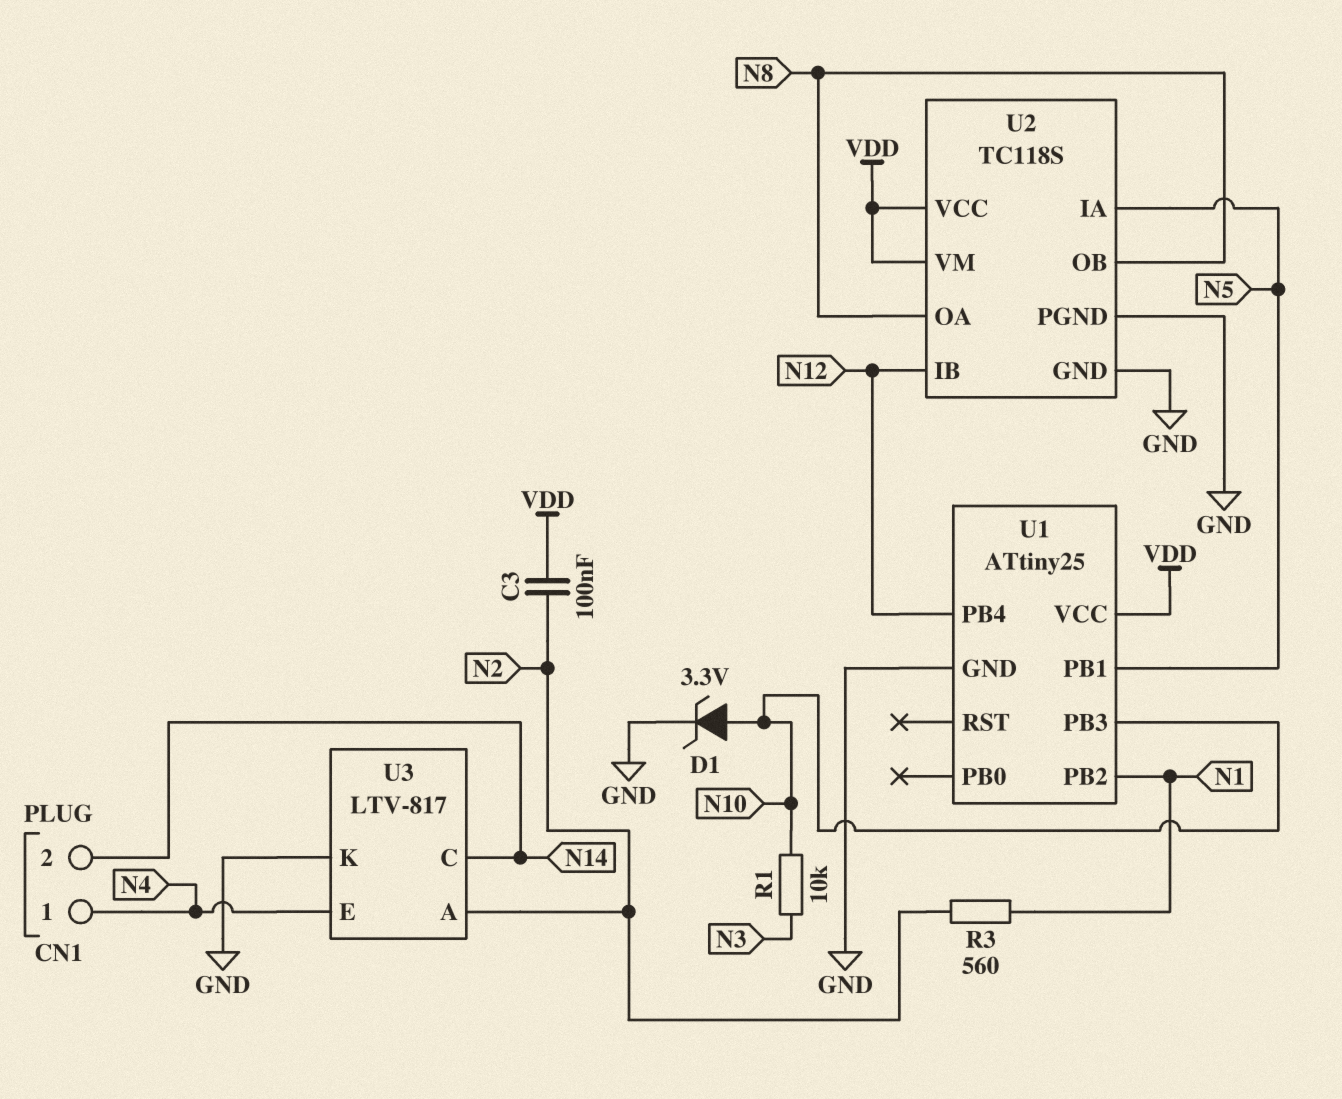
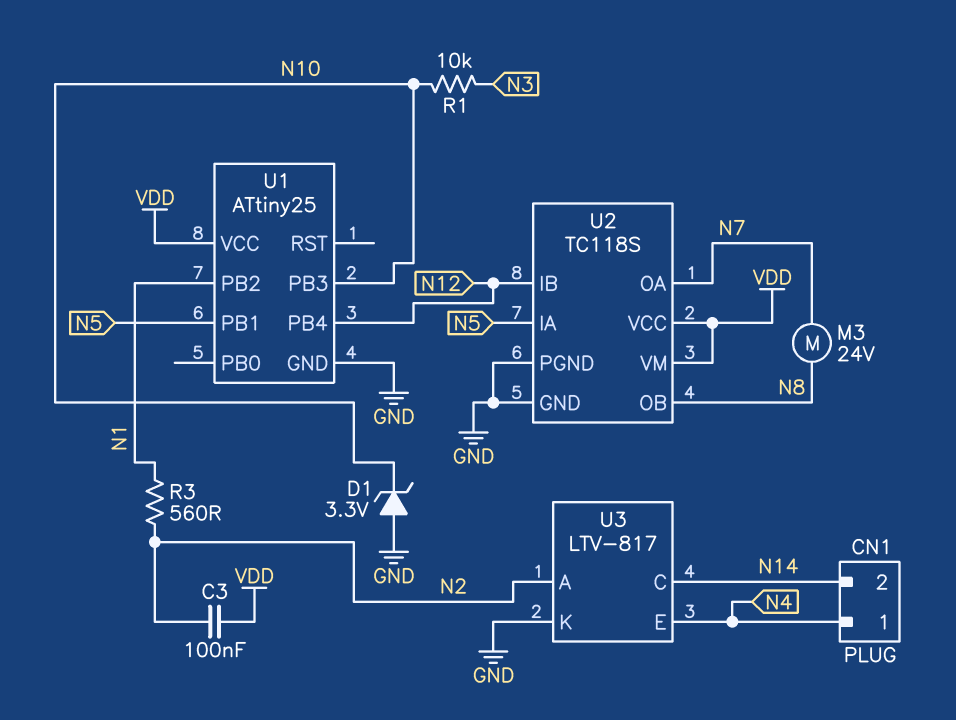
D1: zener 3.3V (A N10, K GND) -> zener 3.3V (A GND, K N10)
M3: none -> motor 24V (N7, N8)
U2 pin OA: N8 -> N7

